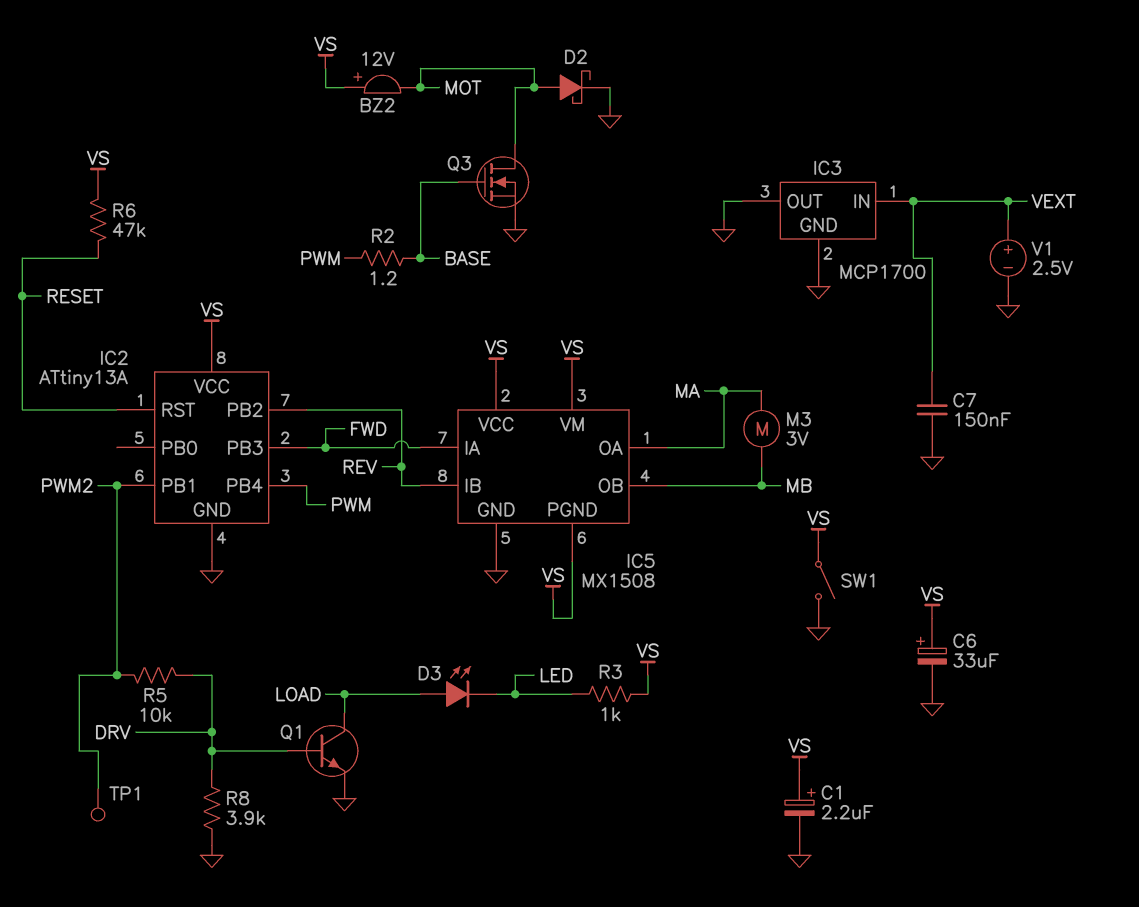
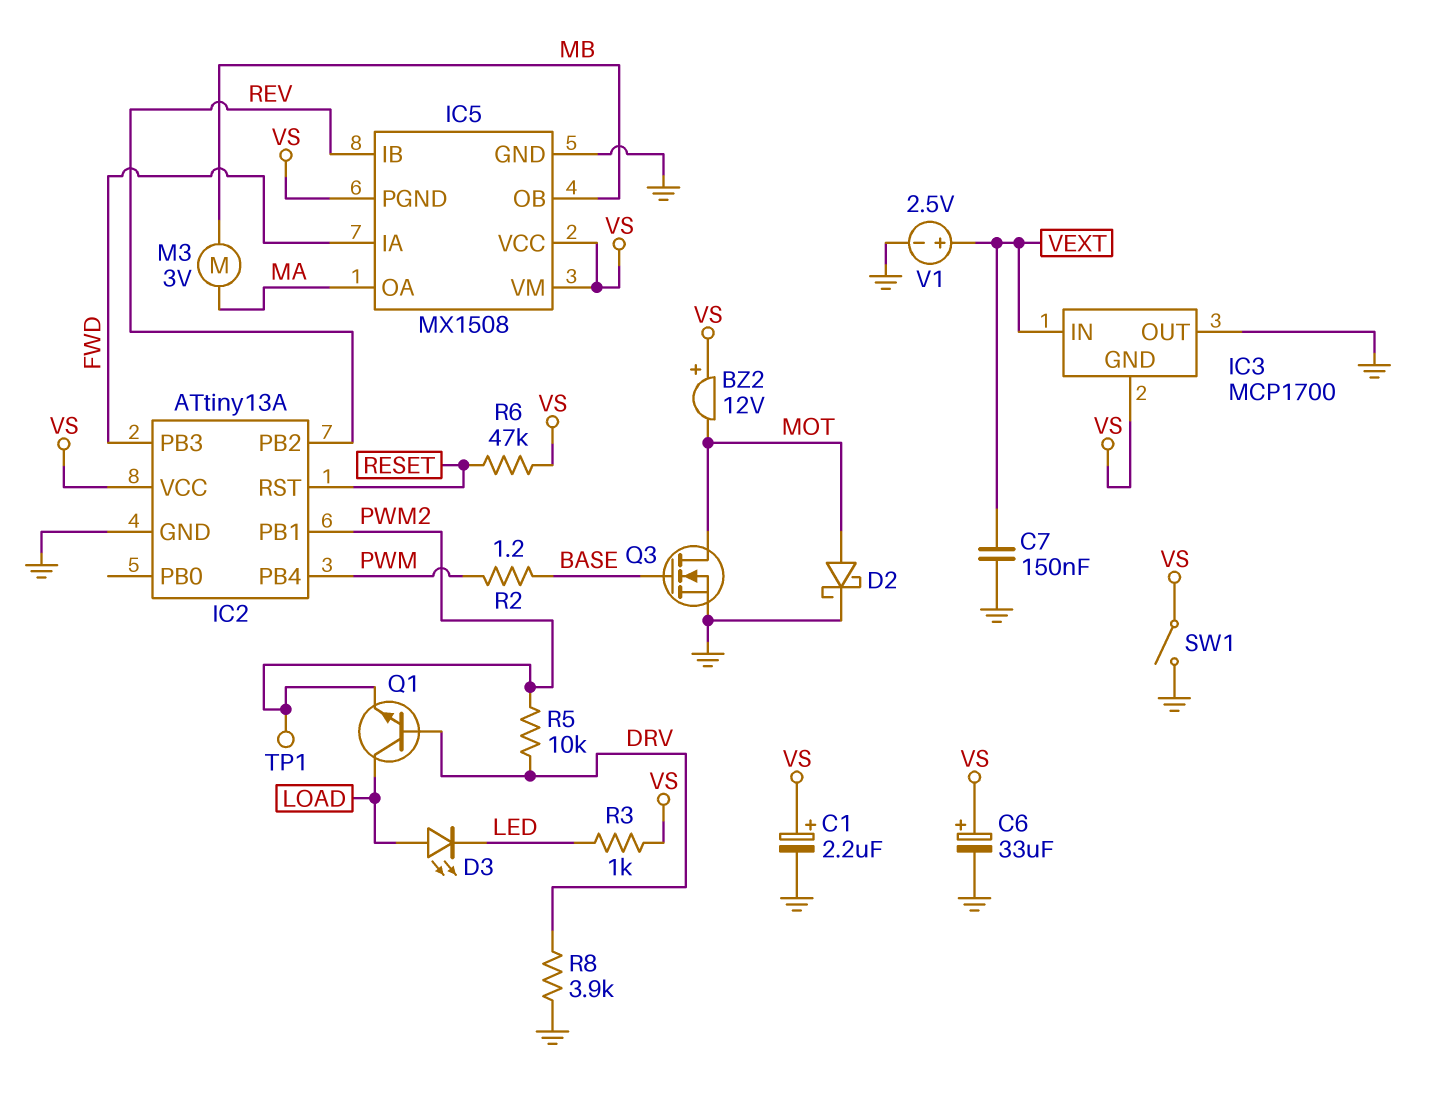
IC3 pin GND: GND -> VS
Q1: NPN (B DRV, C LOAD, E GND) -> NPN (B DRV, C LOAD, E PWM2)

